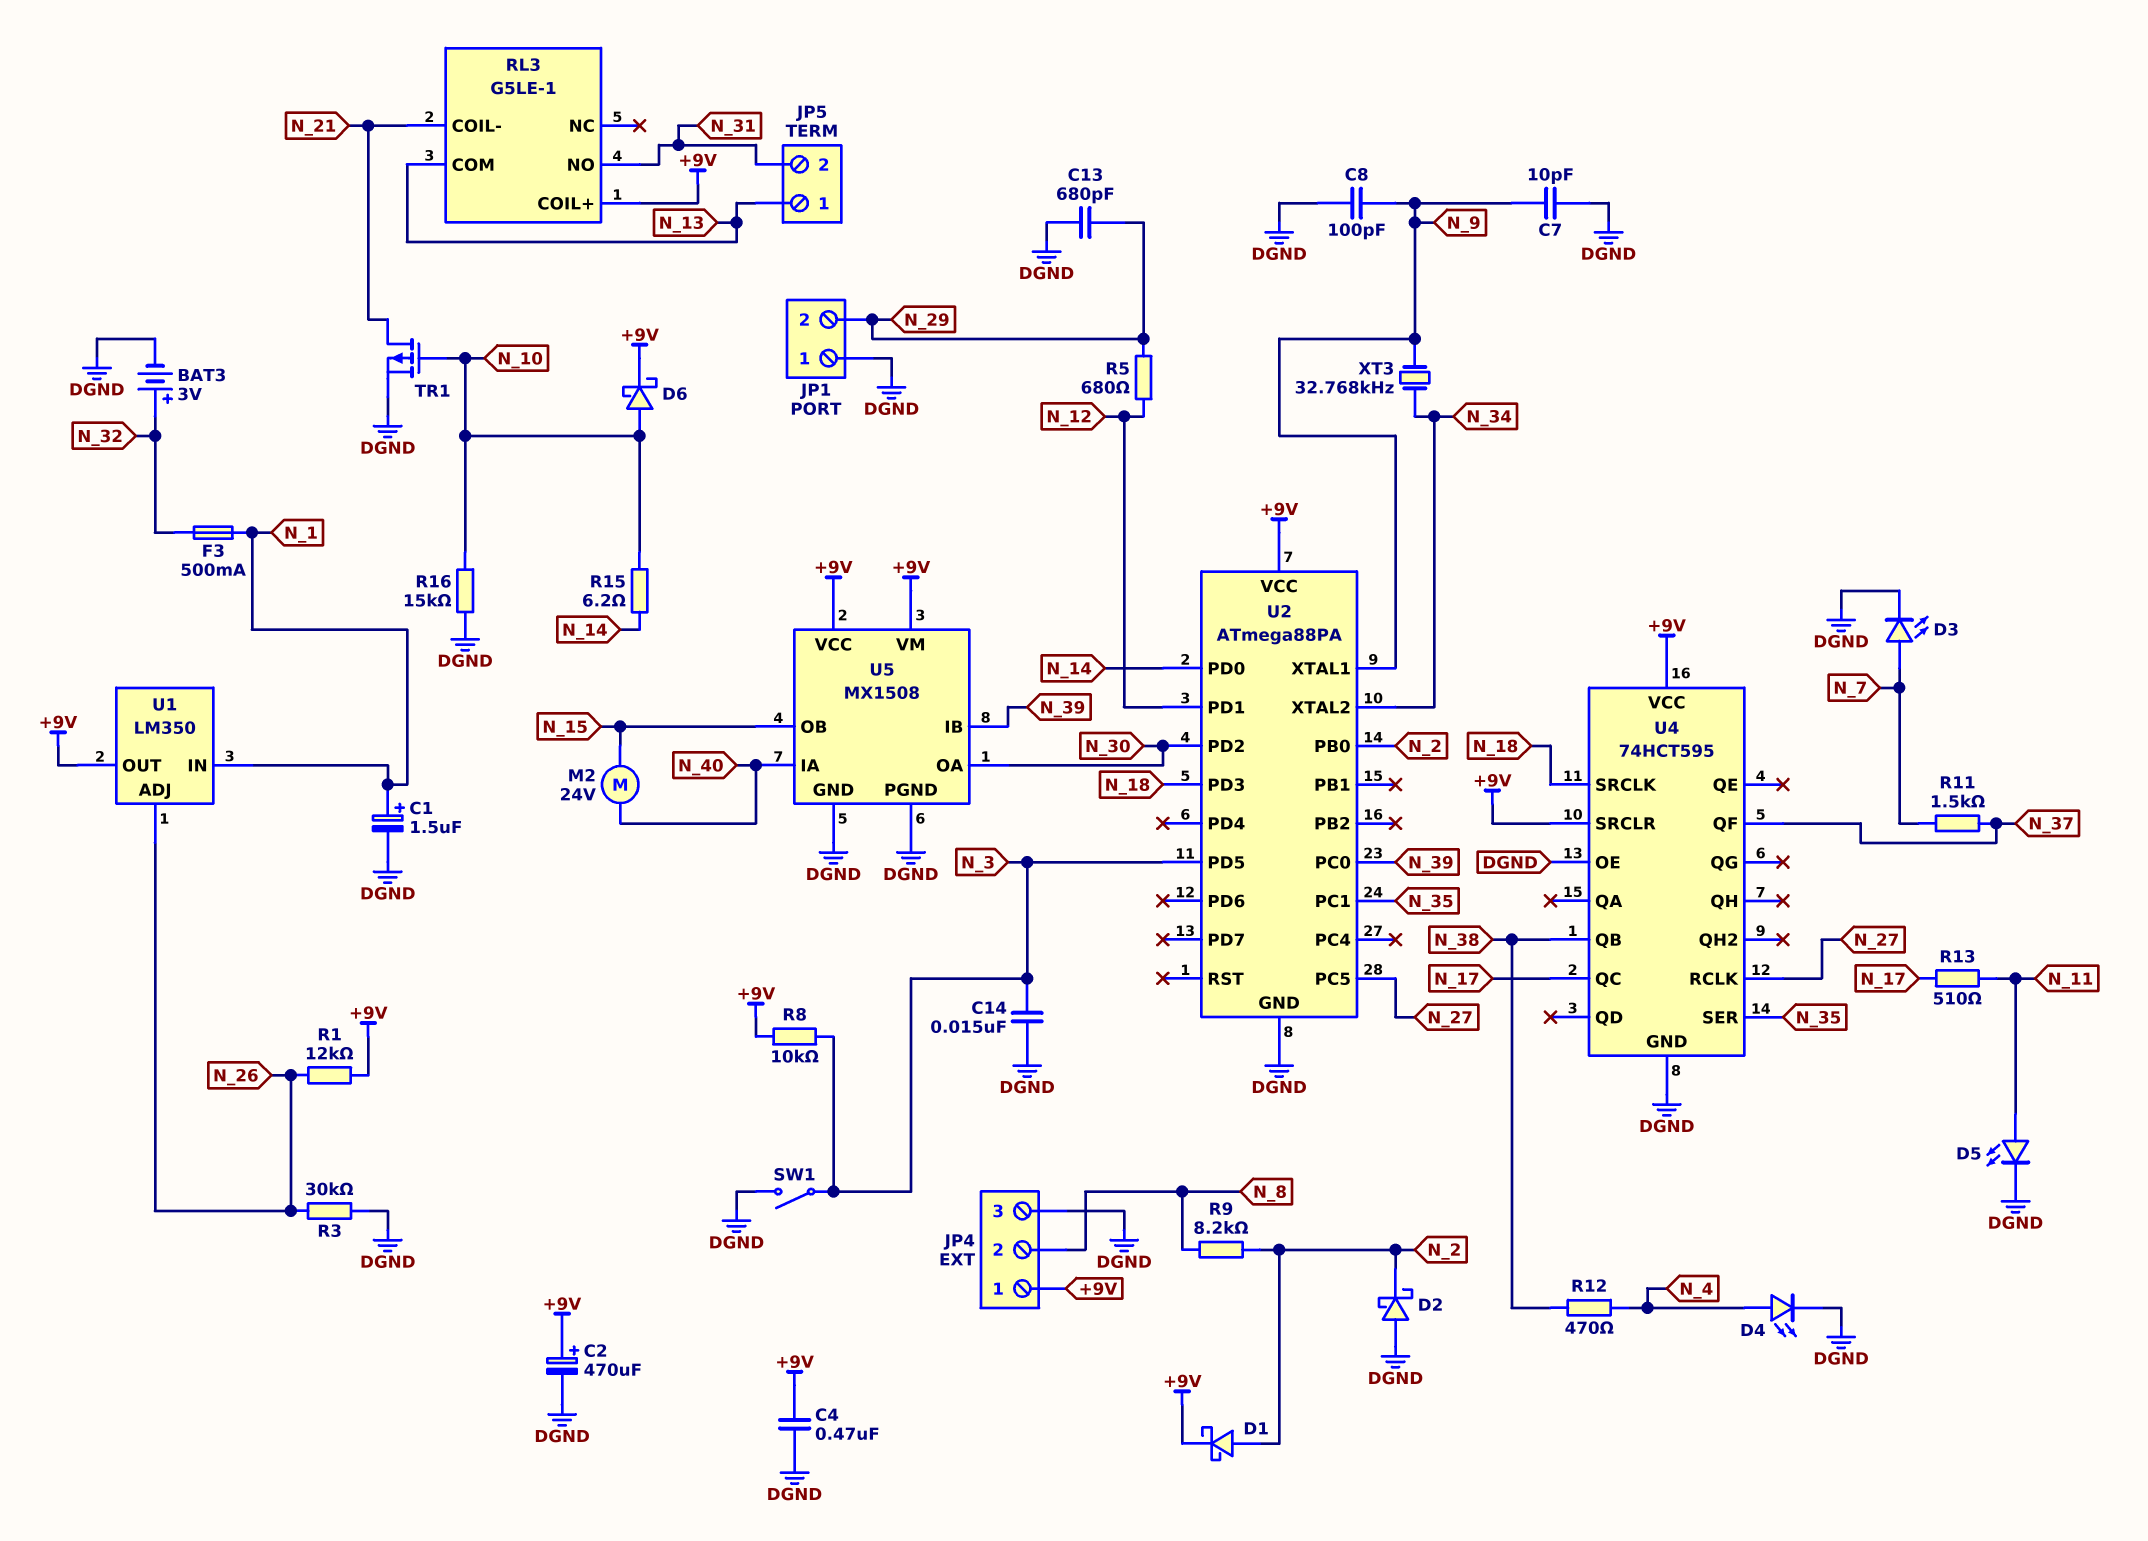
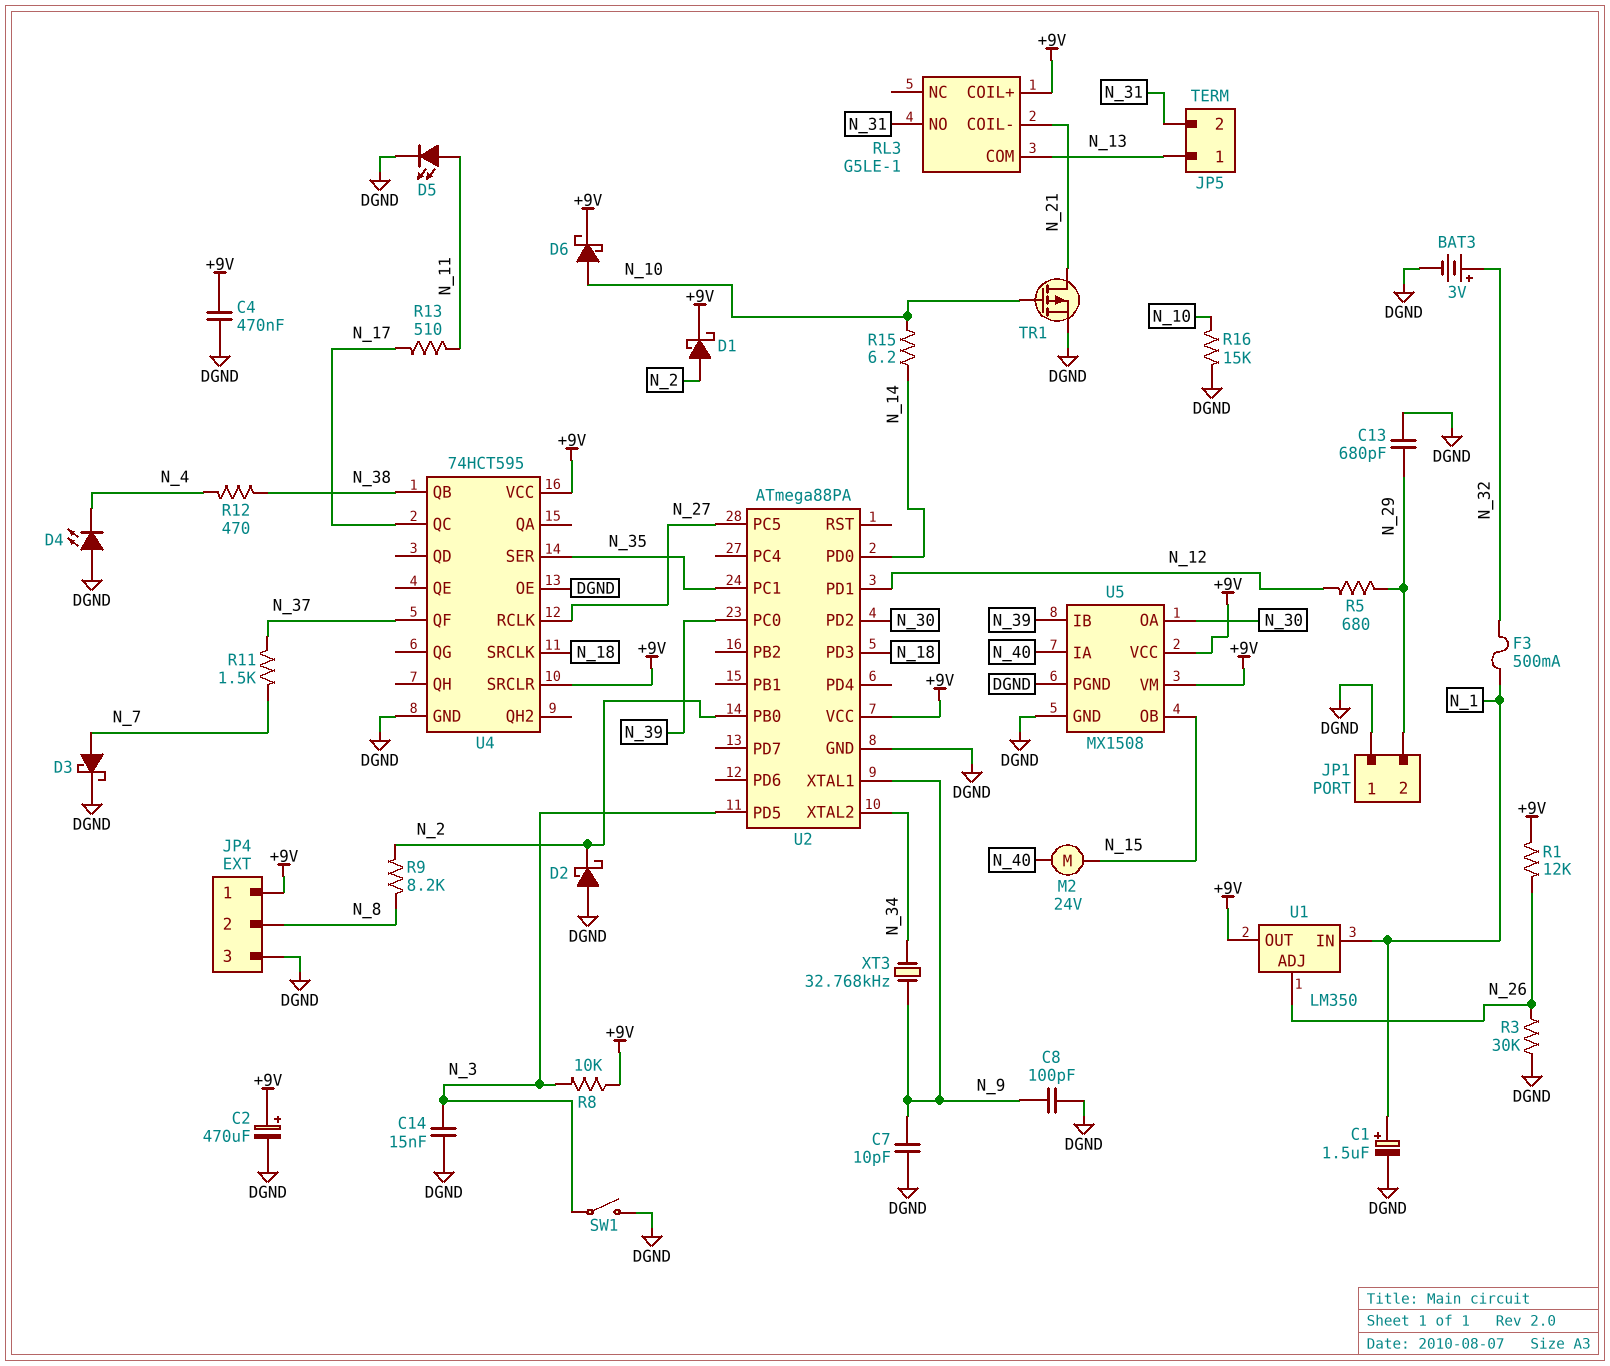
D3: LED (A N_7, K DGND) -> schottky (A N_7, K DGND)
D4: LED (A N_4, K DGND) -> LED (A DGND, K N_4)

